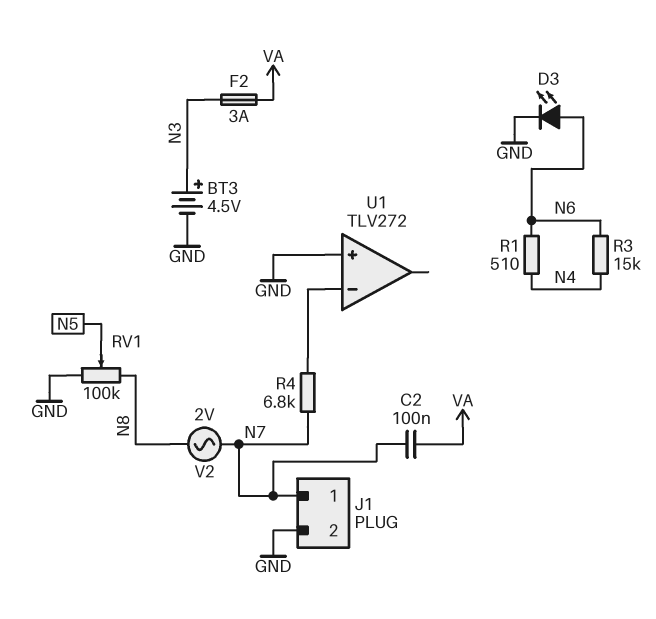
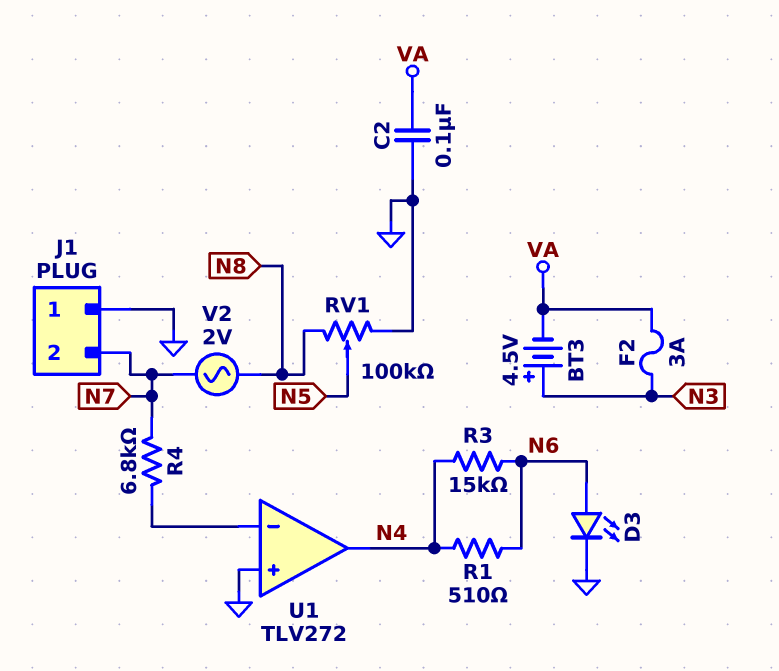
BT3: 4.5V (plus N3, minus GND) -> 4.5V (plus N3, minus VA)
C2: 100nF (N7, VA) -> 100nF (GND, VA)
J1 pin 1: N7 -> GND
J1 pin 2: GND -> N7
U1 pin out: none -> N4

